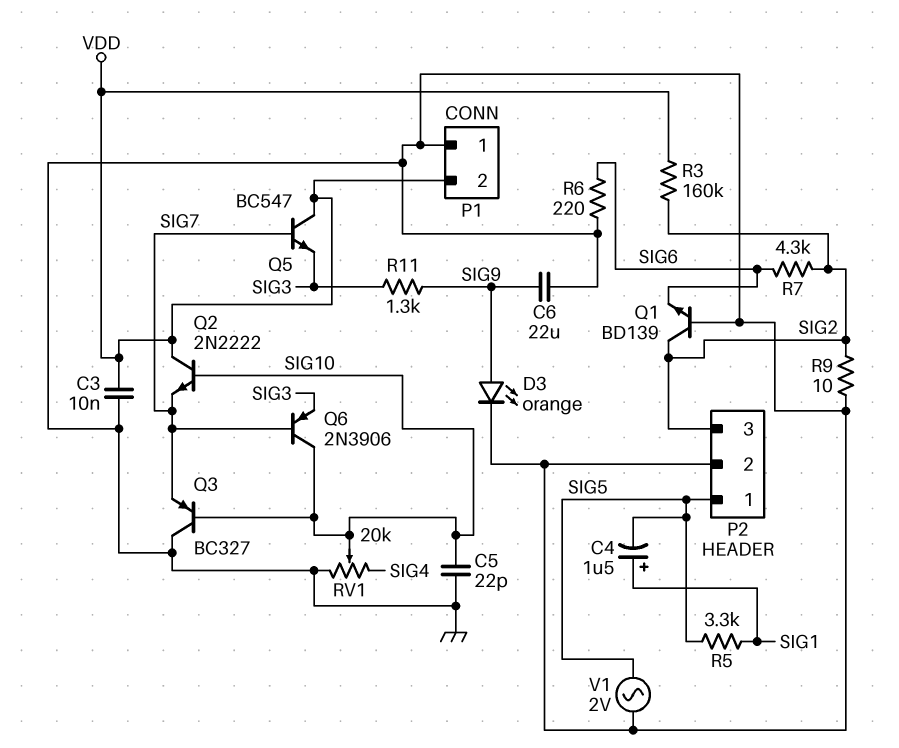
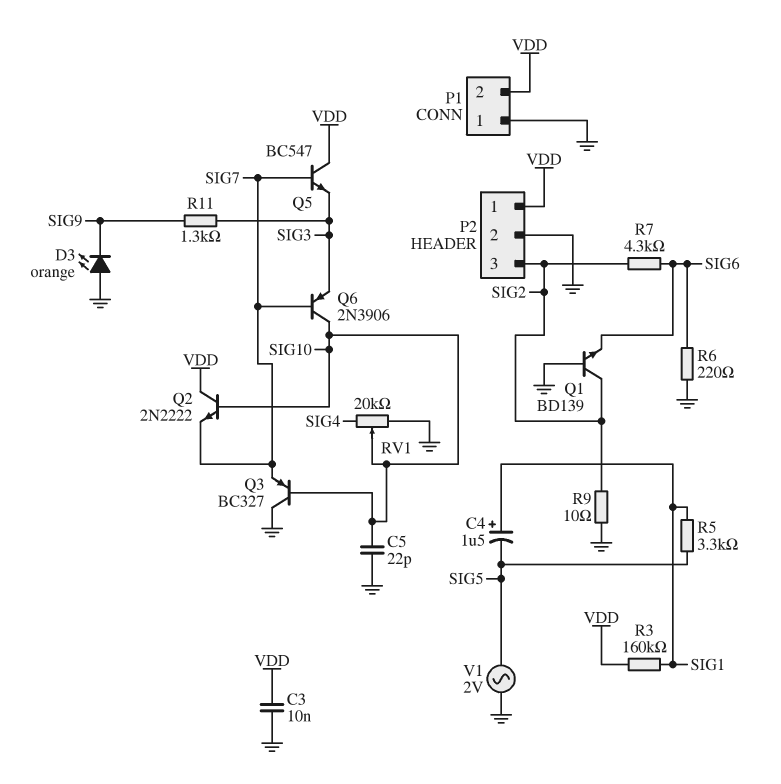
C6: 22uF (GND, SIG9) -> none
D3: LED orange (A SIG9, K GND) -> LED orange (A GND, K SIG9)
P2 pin 1: SIG5 -> VDD
R3: 160k (SIG2, VDD) -> 160k (SIG1, VDD)

